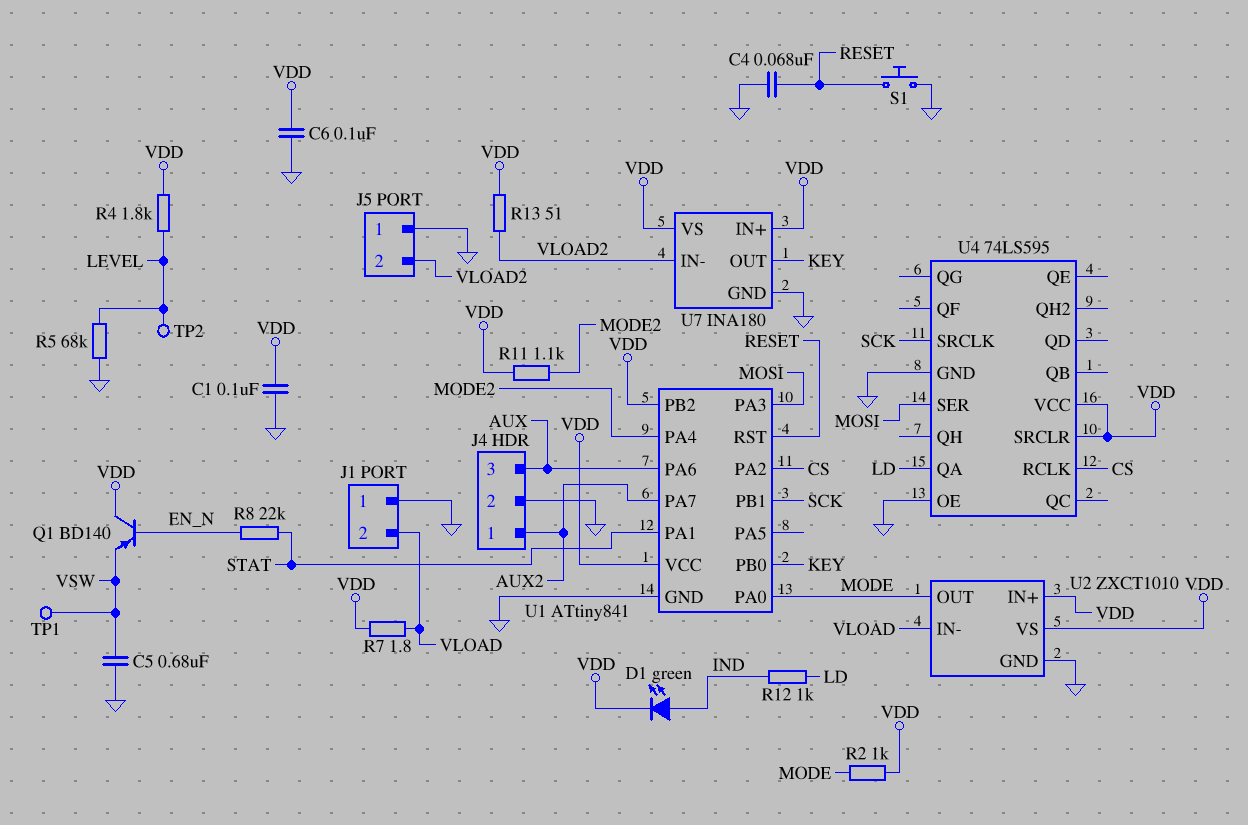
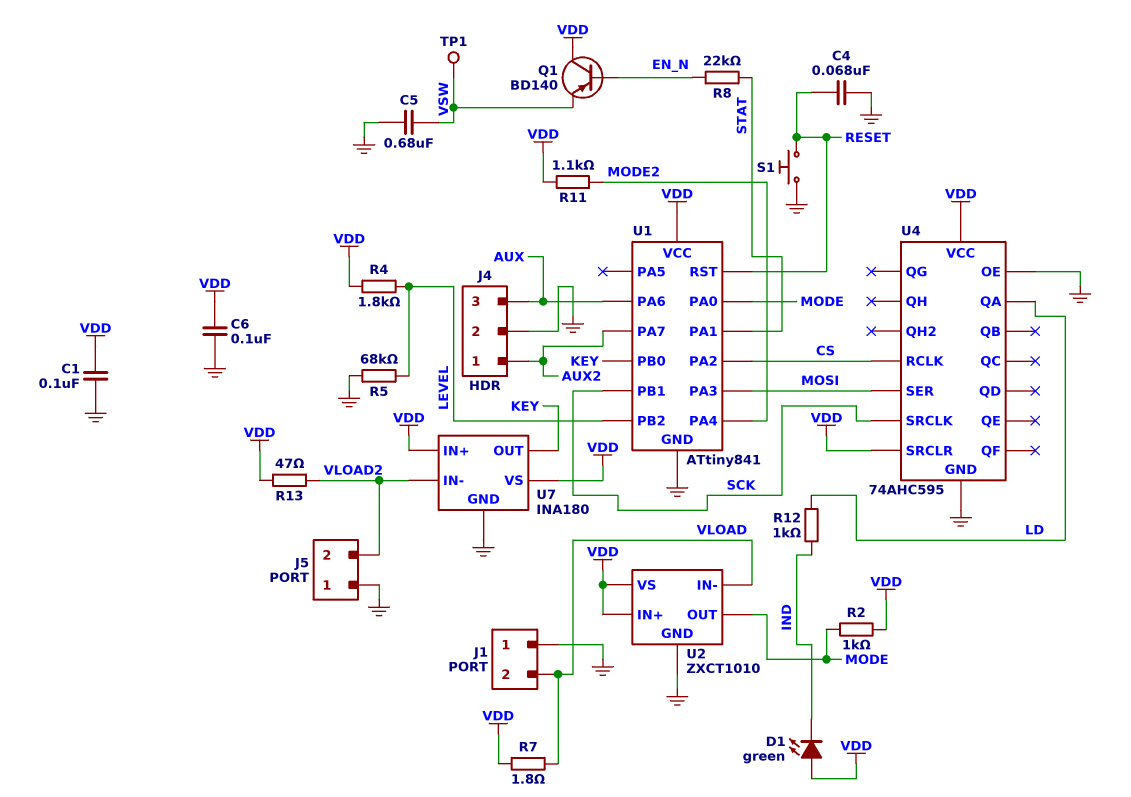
D1: LED green (A IND, K VDD) -> LED green (A VDD, K IND)
R13: 51 (VDD, VLOAD2) -> 47 (VDD, VLOAD2)
TP2: test point (LEVEL) -> none
U1 pin PB2: VDD -> LEVEL
U4: 74LS595 -> 74AHC595

